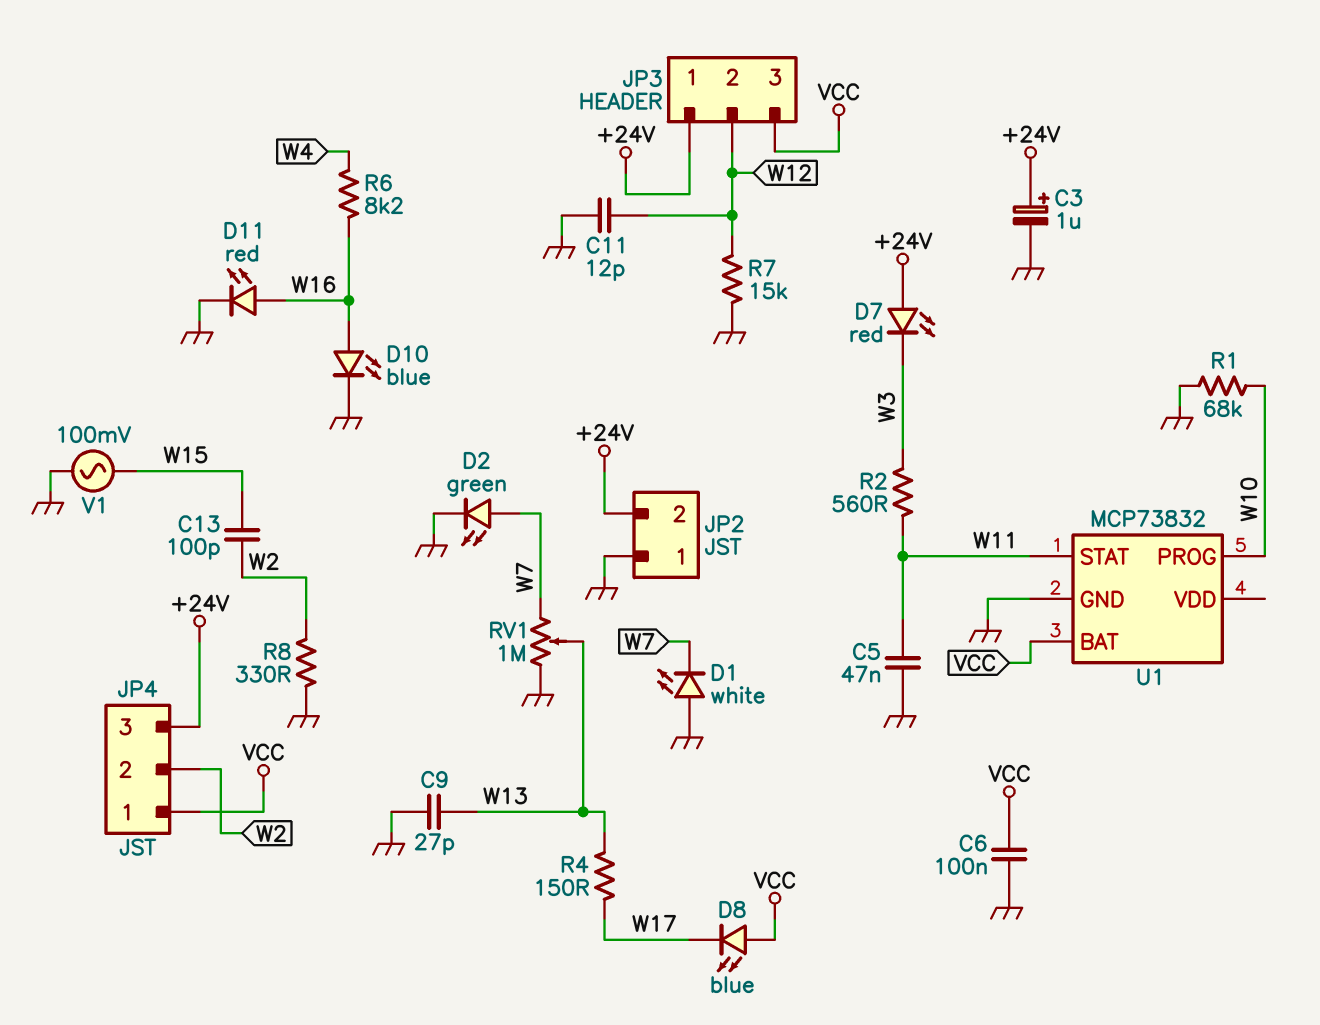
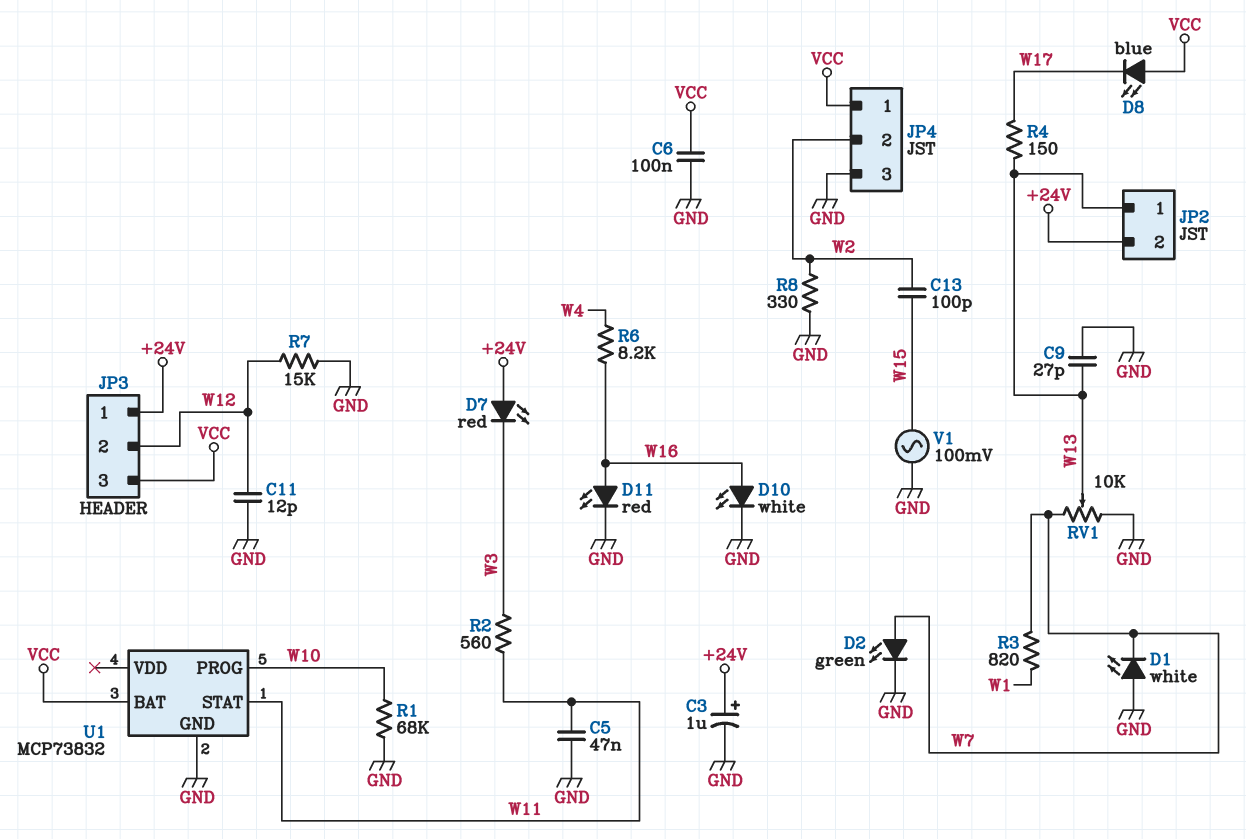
D10: LED blue (A W16, K GND) -> LED white (A W16, K GND)
JP2 pin 1: GND -> W13
JP4 pin 3: +24V -> GND
R3: none -> 820 (W1, W7)
RV1: 1M (GND, W7, wiper W13) -> 10k (GND, W7, wiper W13)

